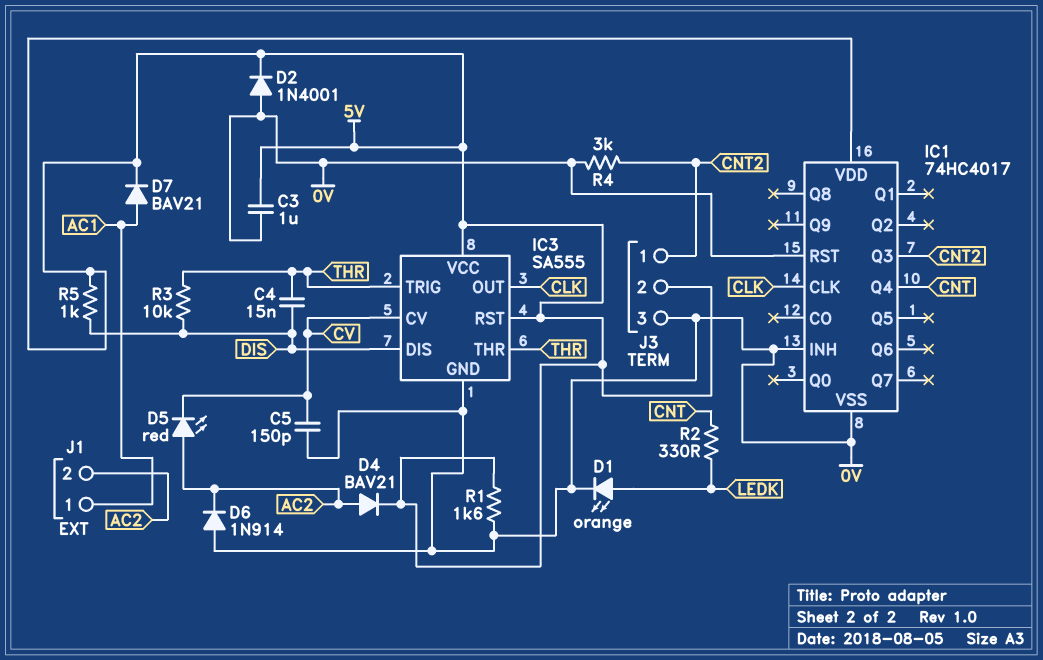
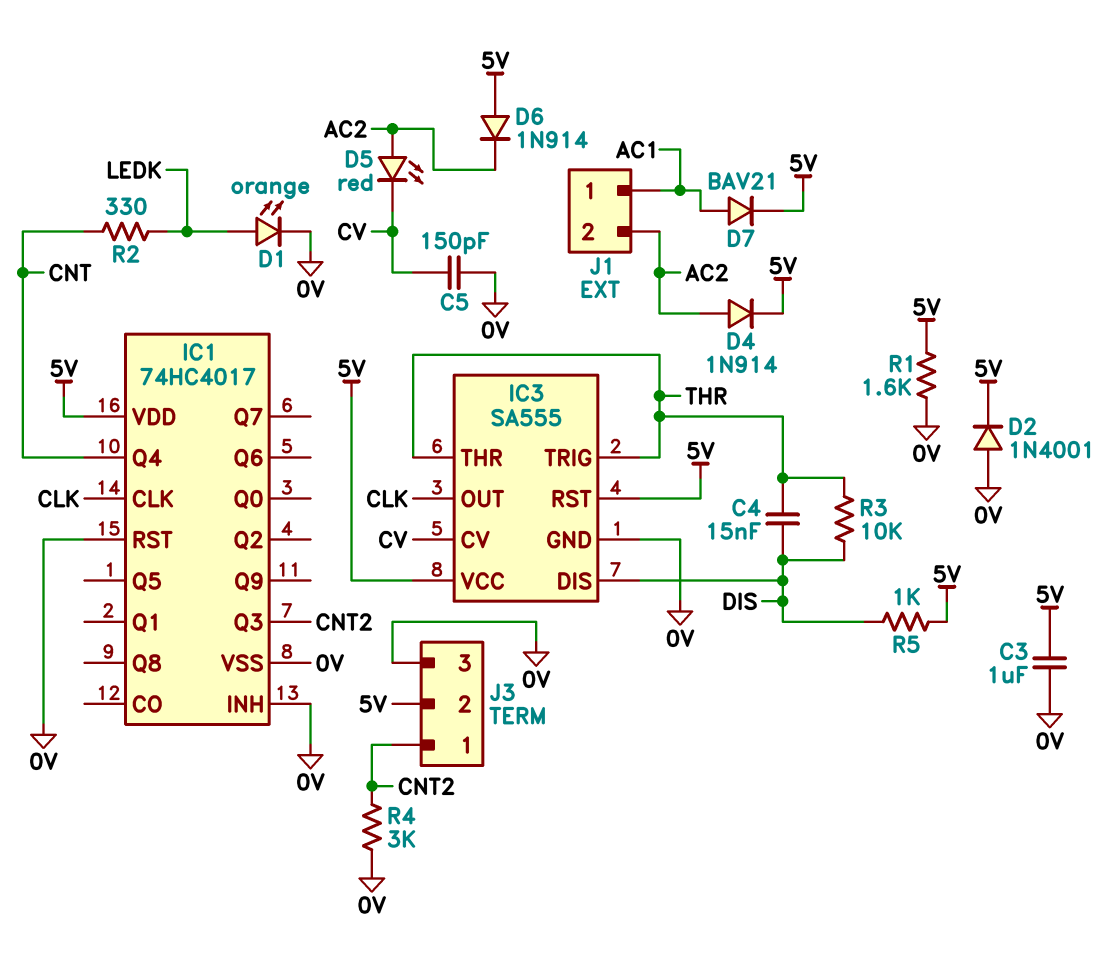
D4: diode BAV21 (A AC2, K 5V) -> diode 1N914 (A AC2, K 5V)
D6: diode 1N914 (A 0V, K AC2) -> diode 1N914 (A 5V, K AC2)

